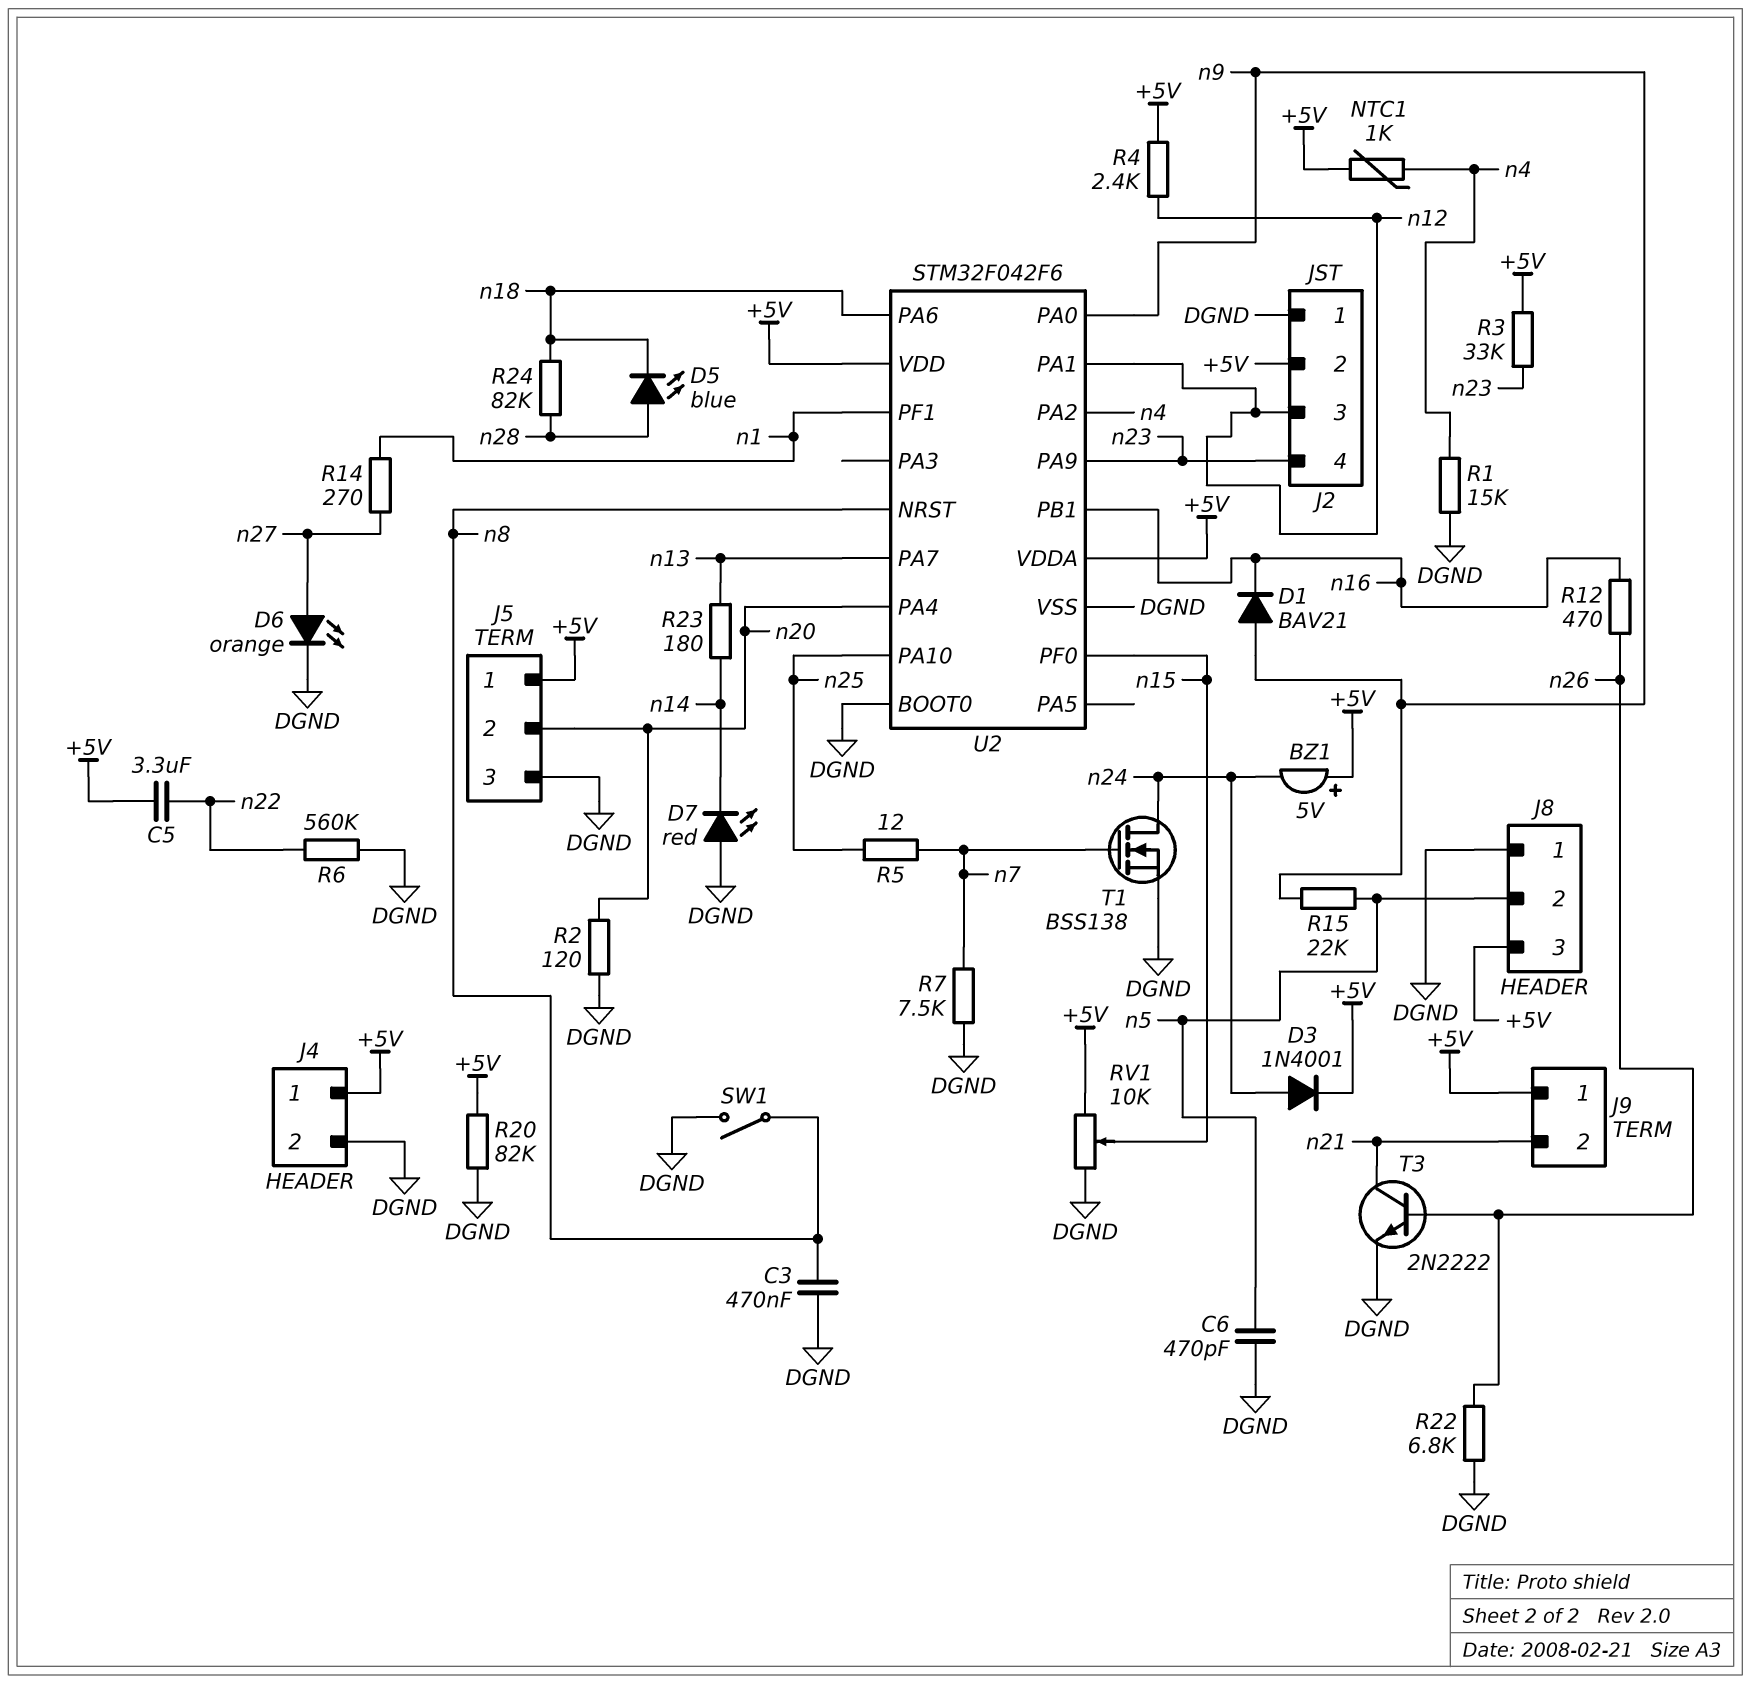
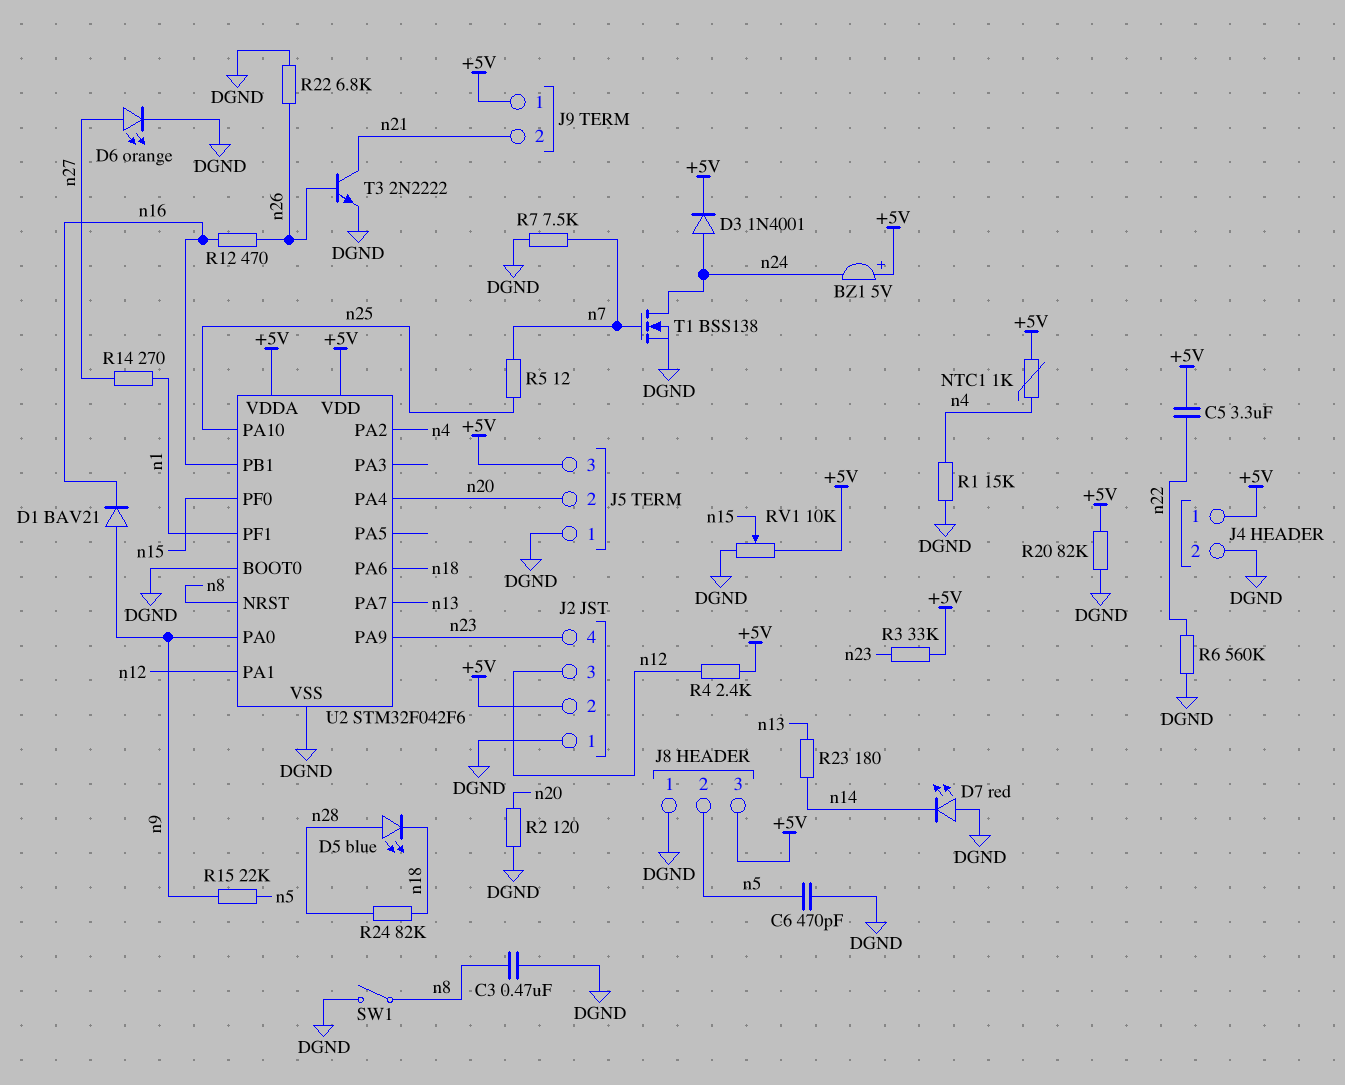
J5 pin 1: +5V -> DGND
J5 pin 3: DGND -> +5V

